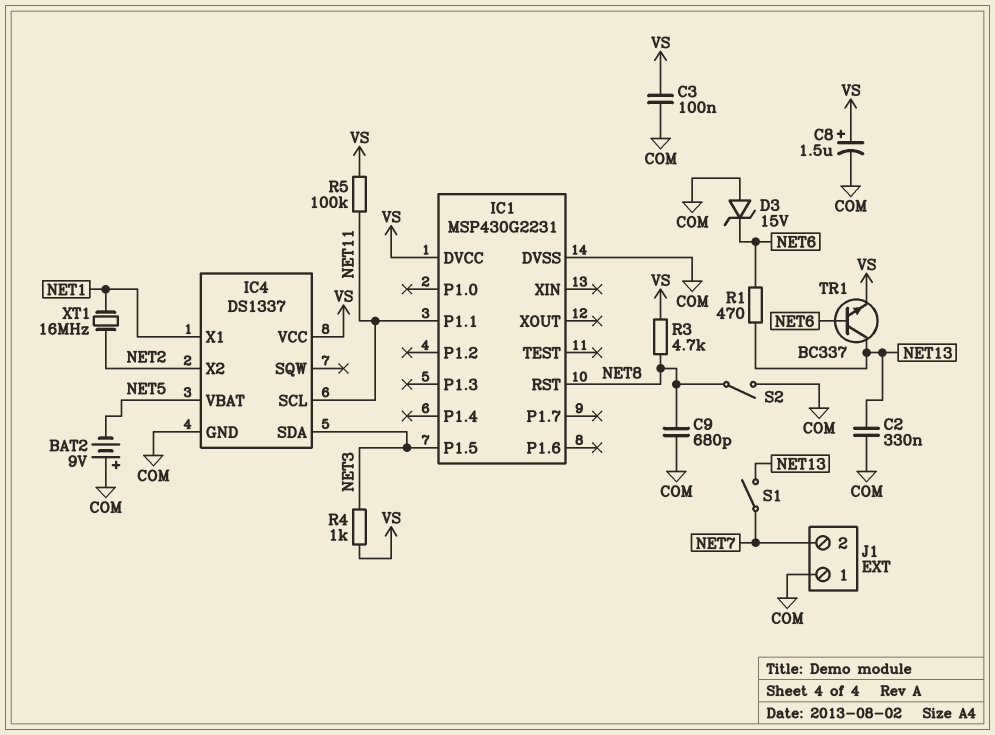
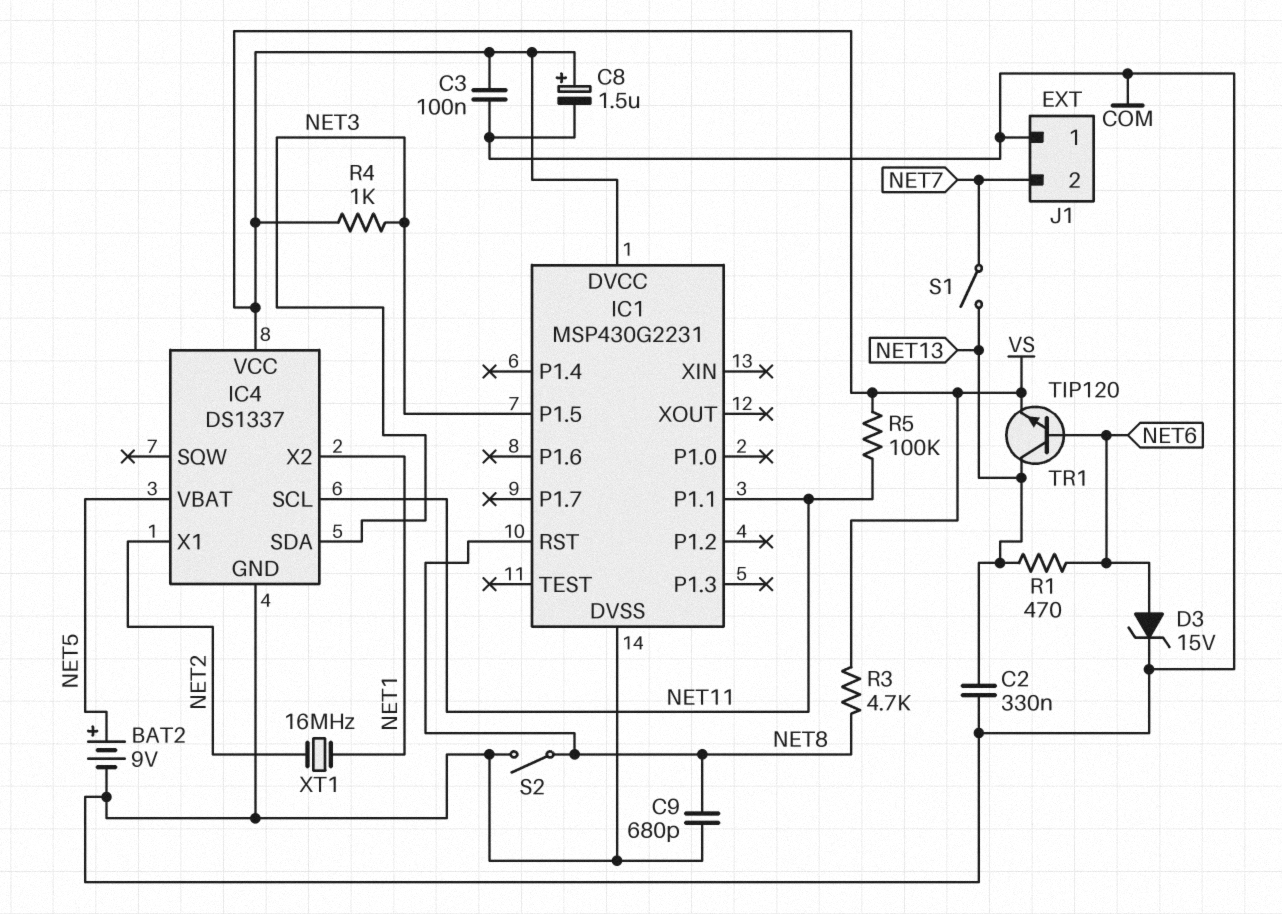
BAT2: 9V (plus COM, minus NET5) -> 9V (plus NET5, minus COM)
D3: zener 15V (A COM, K NET6) -> zener 15V (A NET6, K COM)
IC4 pin X1: NET1 -> NET2
IC4 pin X2: NET2 -> NET1
TR1: NPN BC337 (B NET6, C NET13, E VS) -> NPN TIP120 (B NET6, C NET13, E VS)

